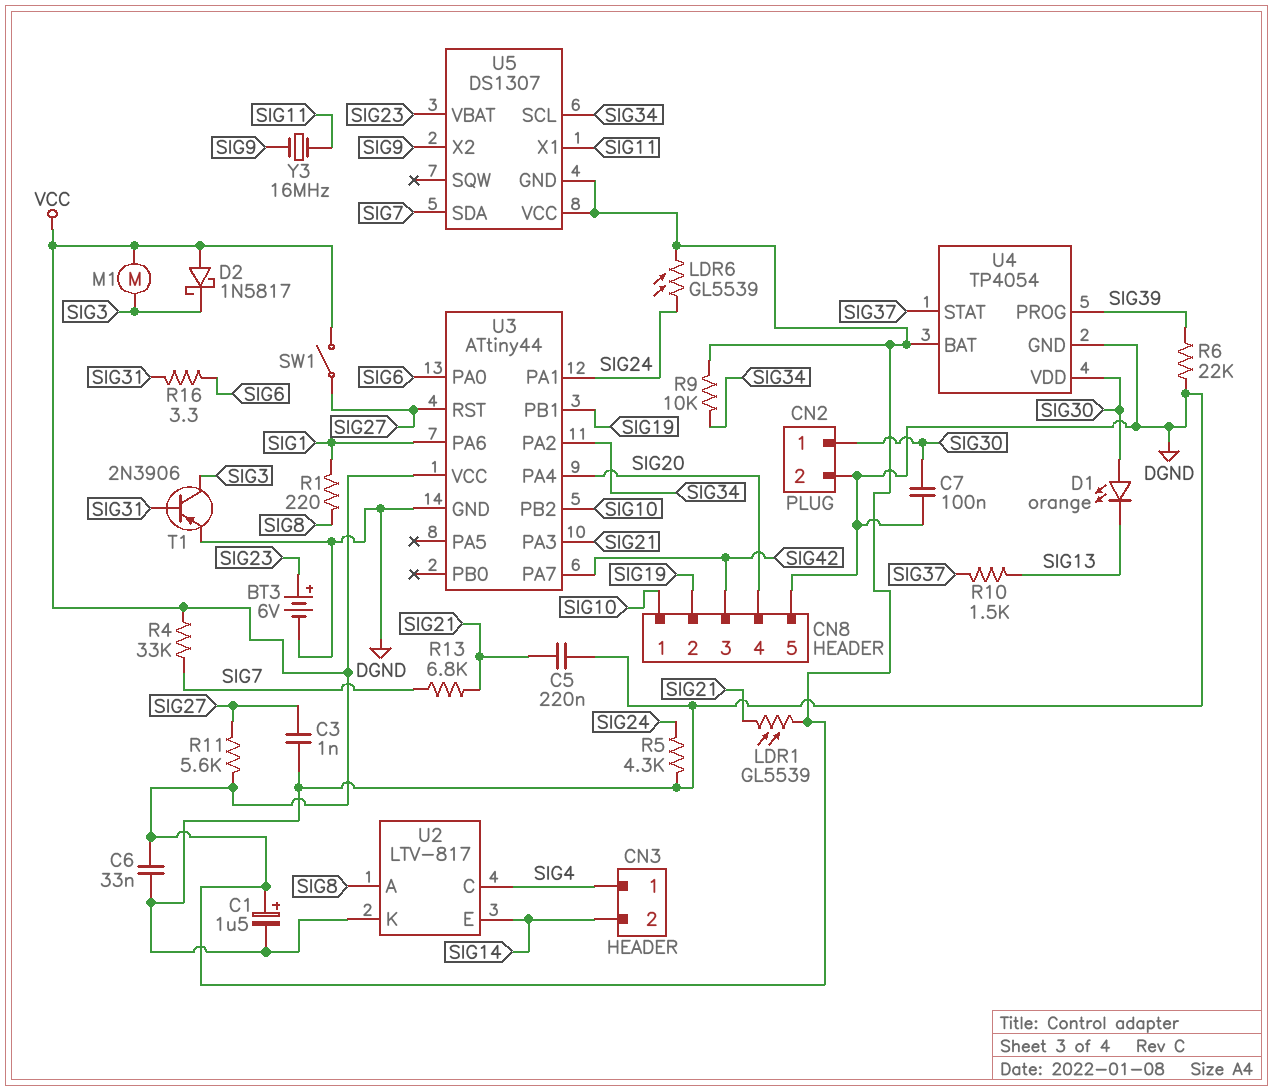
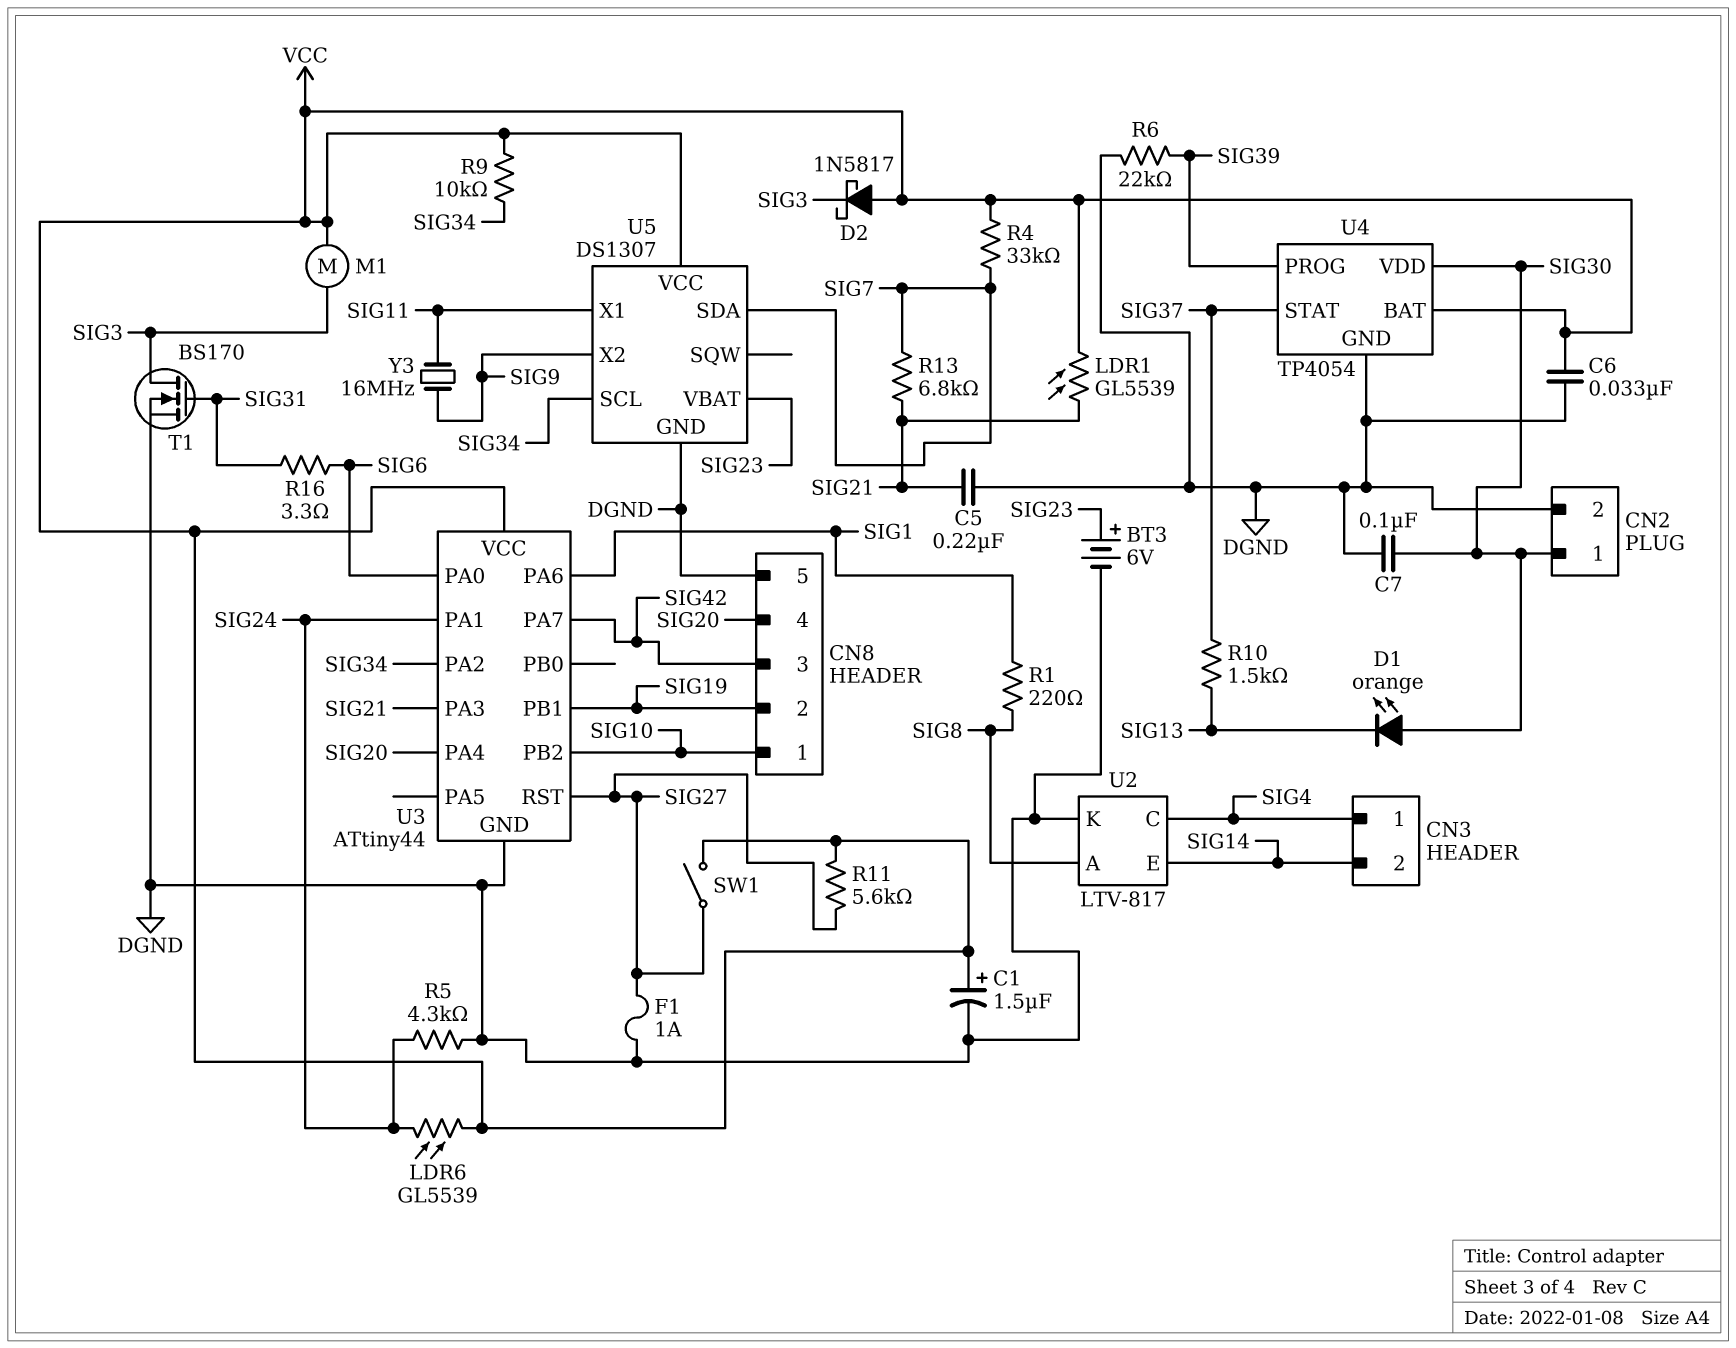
C3: 1nF (DGND, SIG27) -> none
F1: none -> 1A (DGND, SIG27)
T1: PNP 2N3906 (B SIG31, C SIG3, E DGND) -> NMOS BS170 (G SIG31, D SIG3, S DGND)
U5 pin GND: VCC -> DGND

